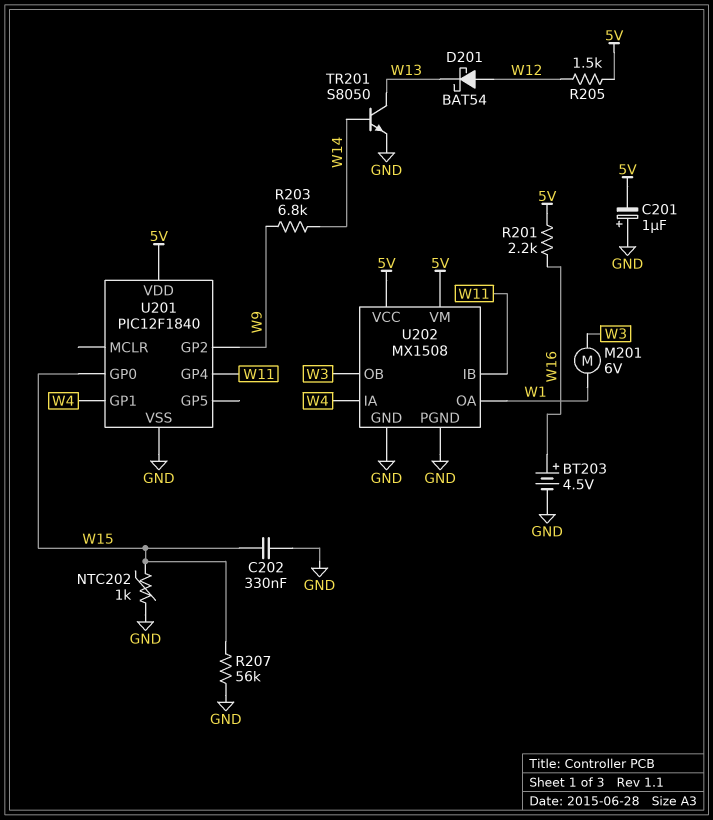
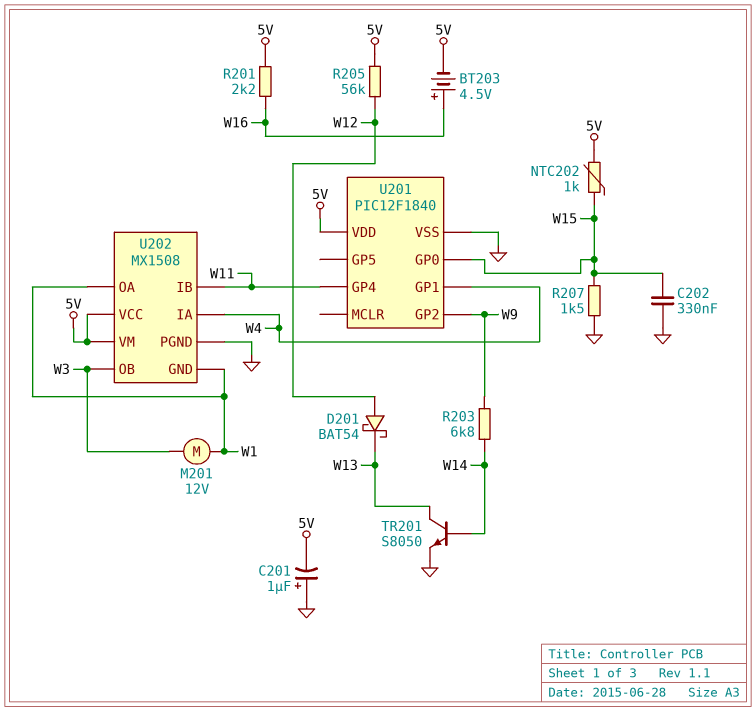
BT203: 4.5V (plus W16, minus GND) -> 4.5V (plus W16, minus 5V)
M201: motor 6V (W1, W3) -> motor 12V (W1, W3)
NTC202: 1k (GND, W15) -> 1k (5V, W15)
R205: 1.5k (5V, W12) -> 56k (5V, W12)
R207: 56k (GND, W15) -> 1.5k (GND, W15)
U202 pin GND: GND -> W1

